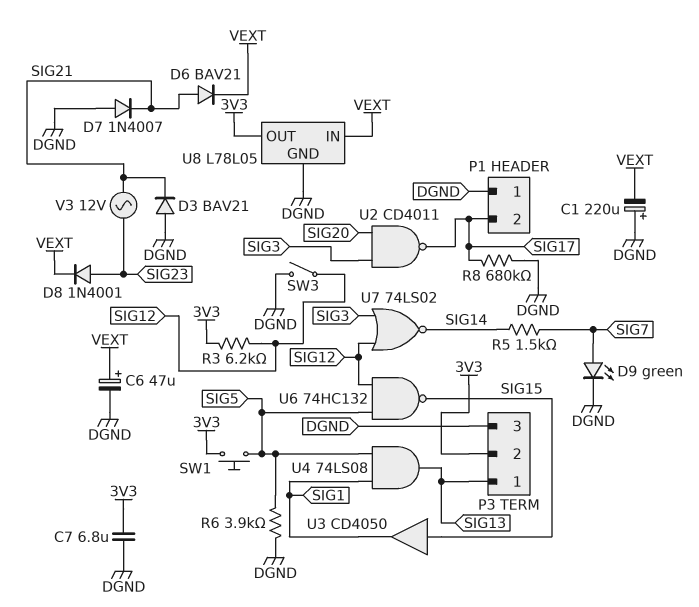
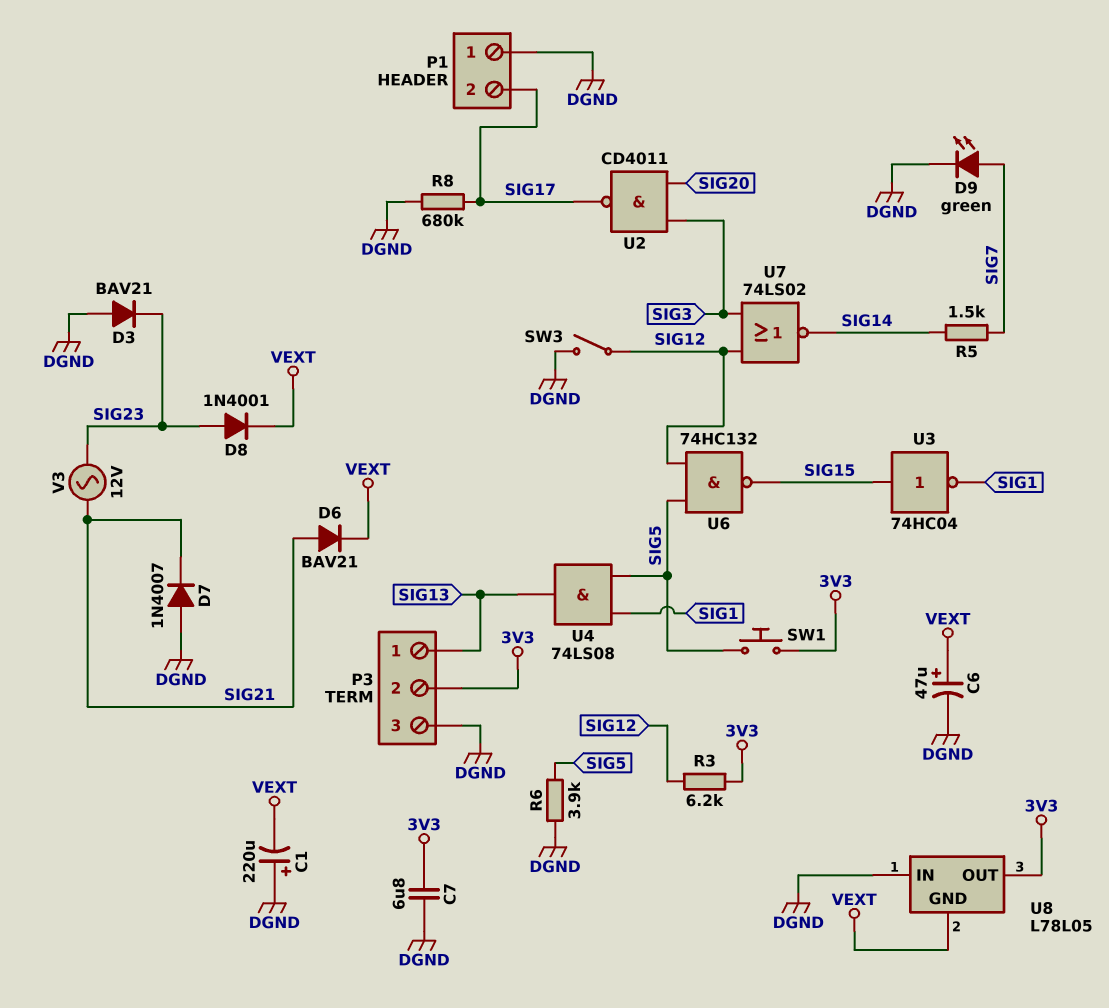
D3: diode BAV21 (A DGND, K SIG21) -> diode BAV21 (A DGND, K SIG23)
U3: buffer CD4050 (in SIG15, out SIG1) -> NOT 74HC04 (in SIG15, out SIG1)
U8 pin GND: DGND -> VEXT
U8 pin IN: VEXT -> DGND

